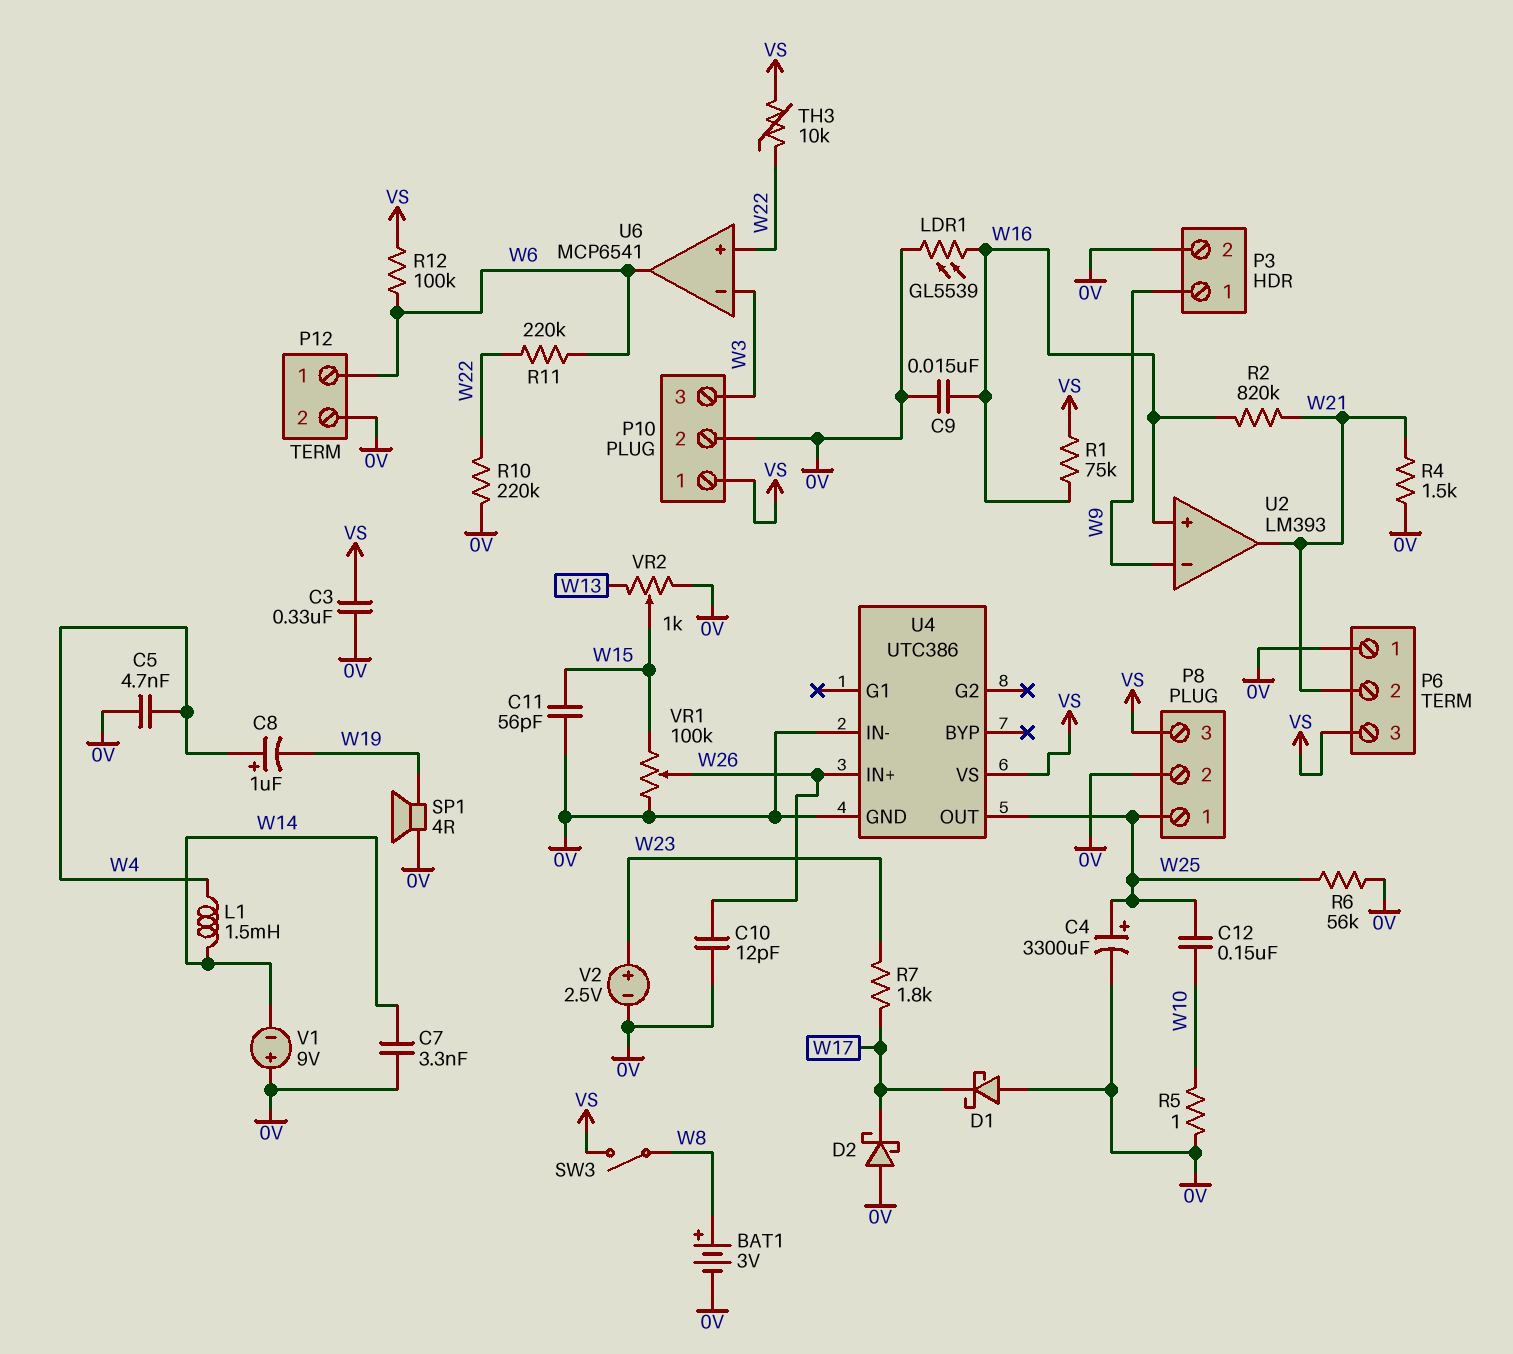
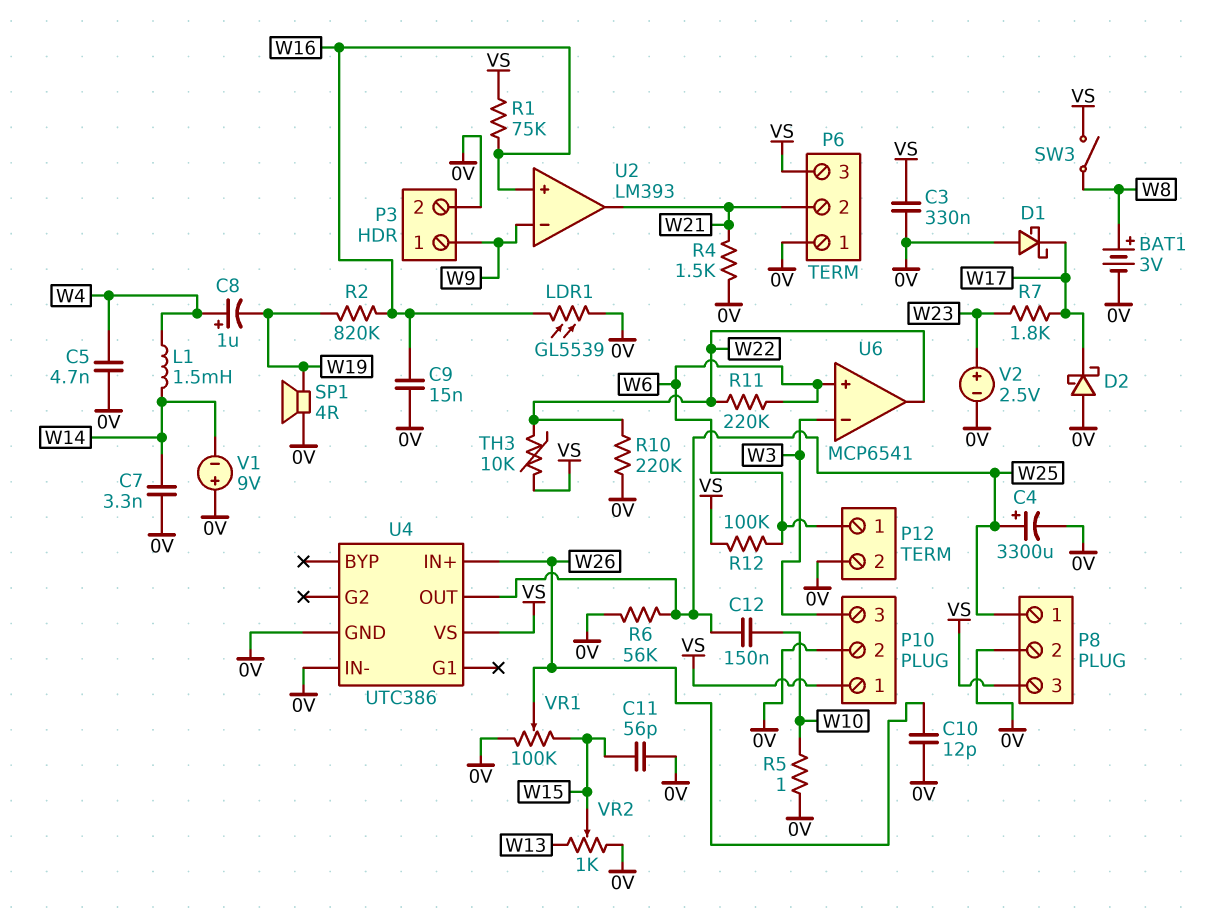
R2: 820k (W16, W21) -> 820k (W16, W19)
U6 pin in+: W22 -> W6
U6 pin out: W6 -> W22

